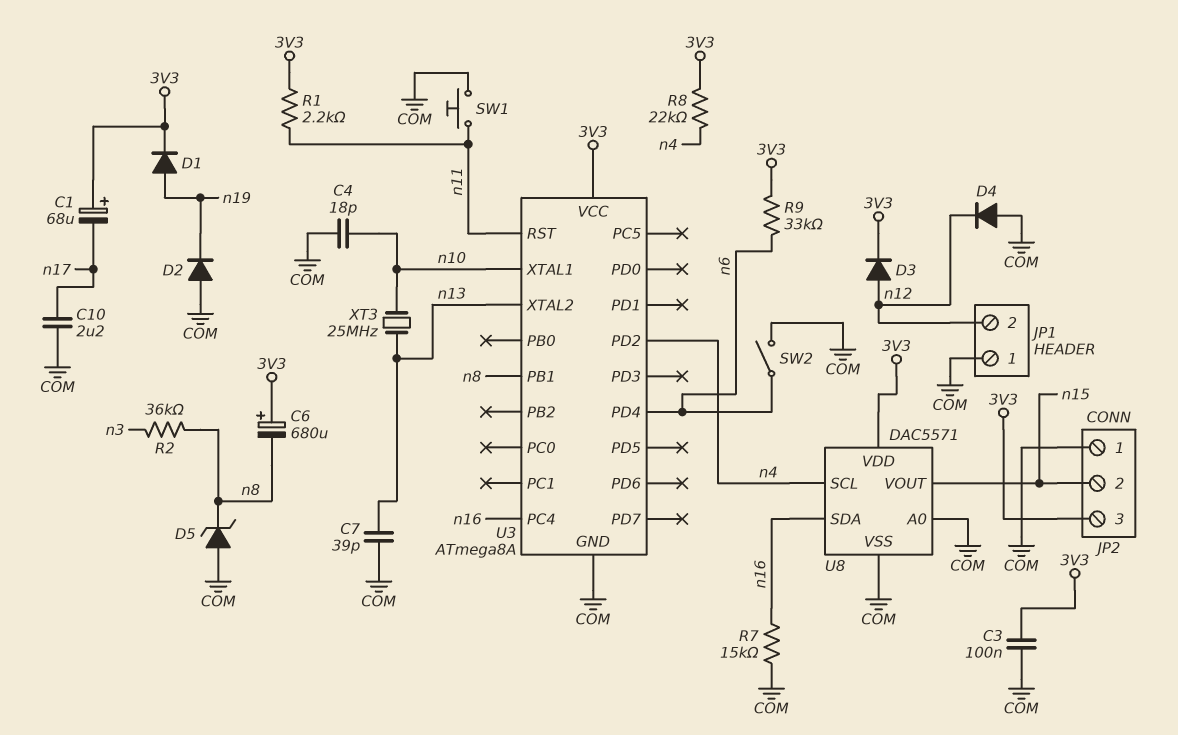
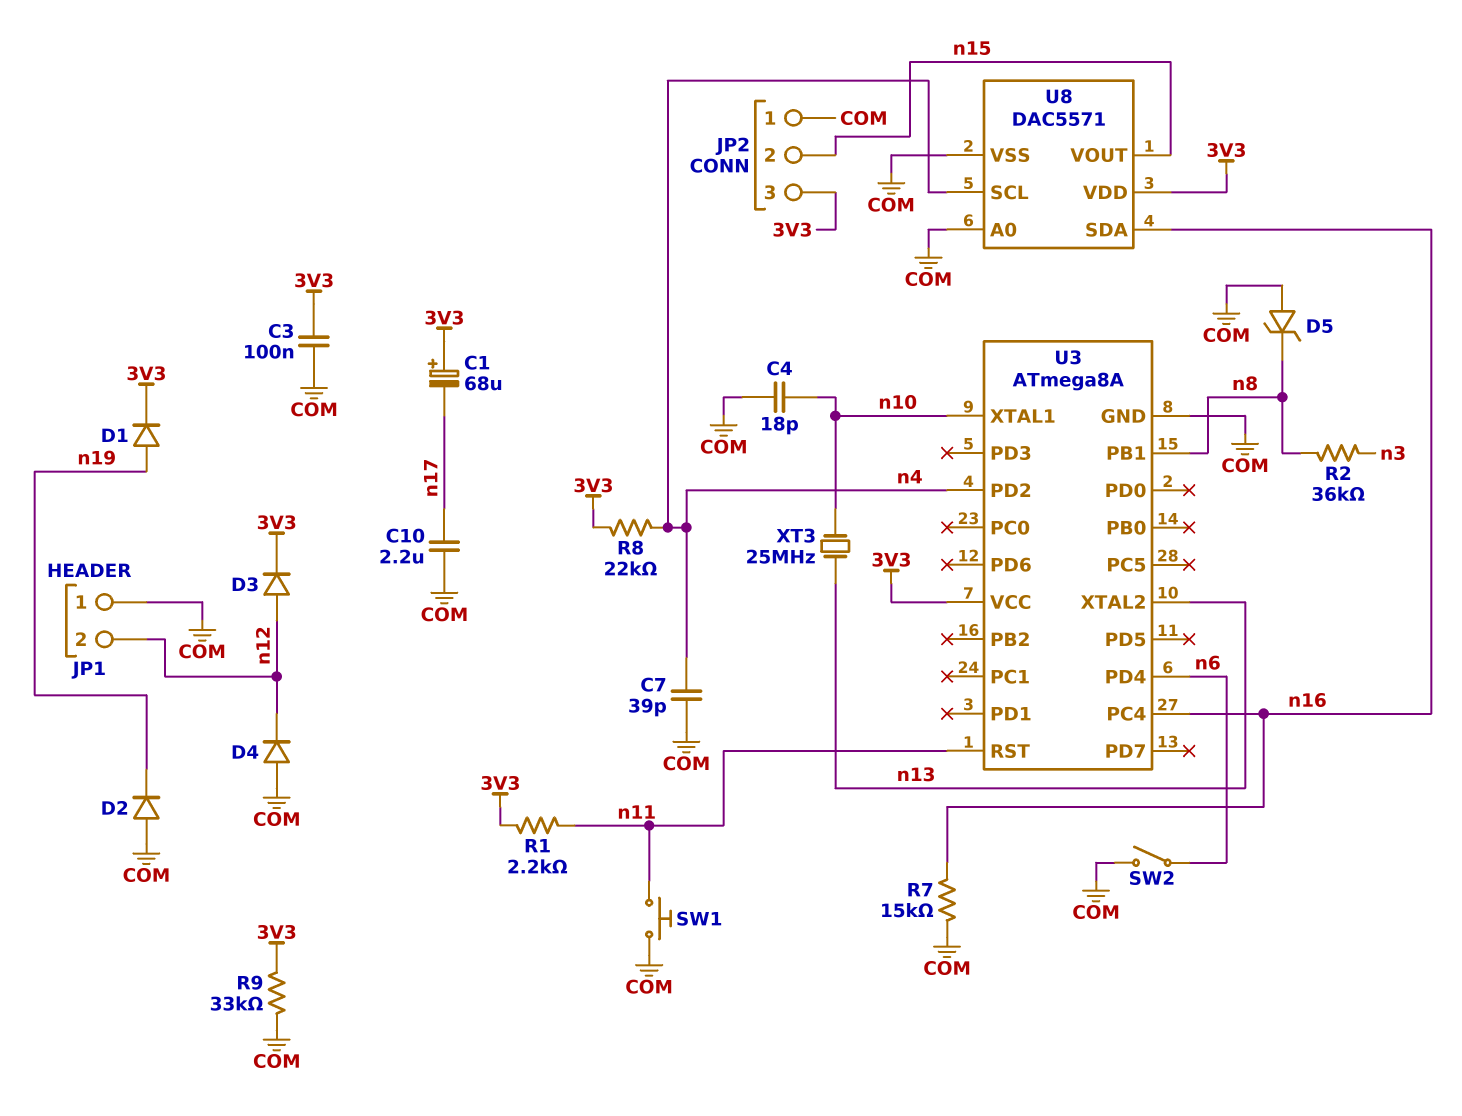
C6: 680uF (plus 3V3, minus n8) -> none
C7: 39pF (COM, n13) -> 39pF (COM, n4)
R9: 33k (3V3, n6) -> 33k (3V3, COM)

